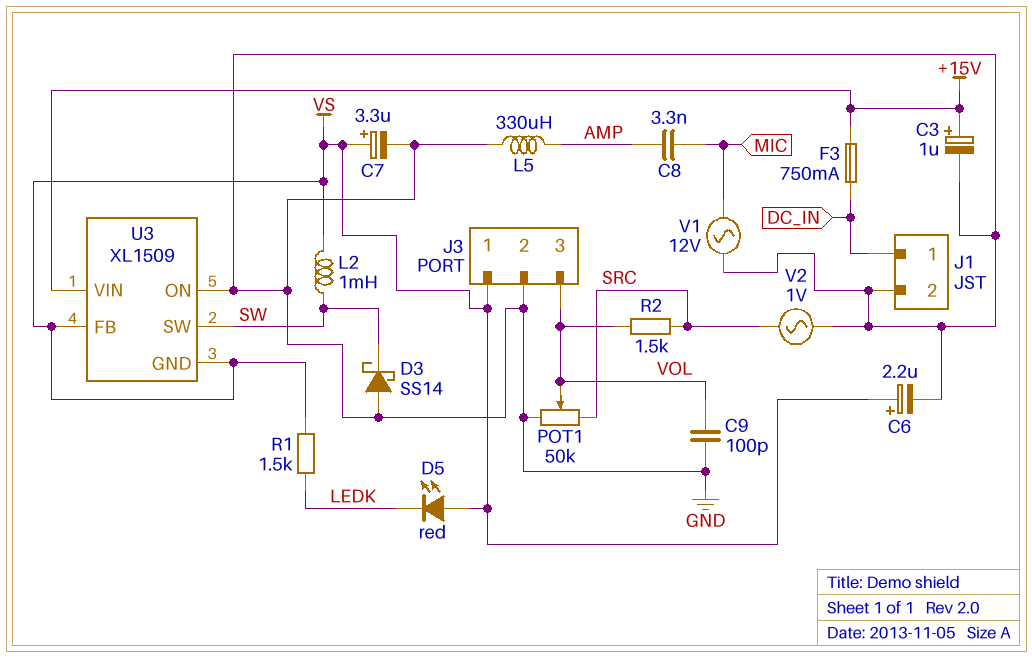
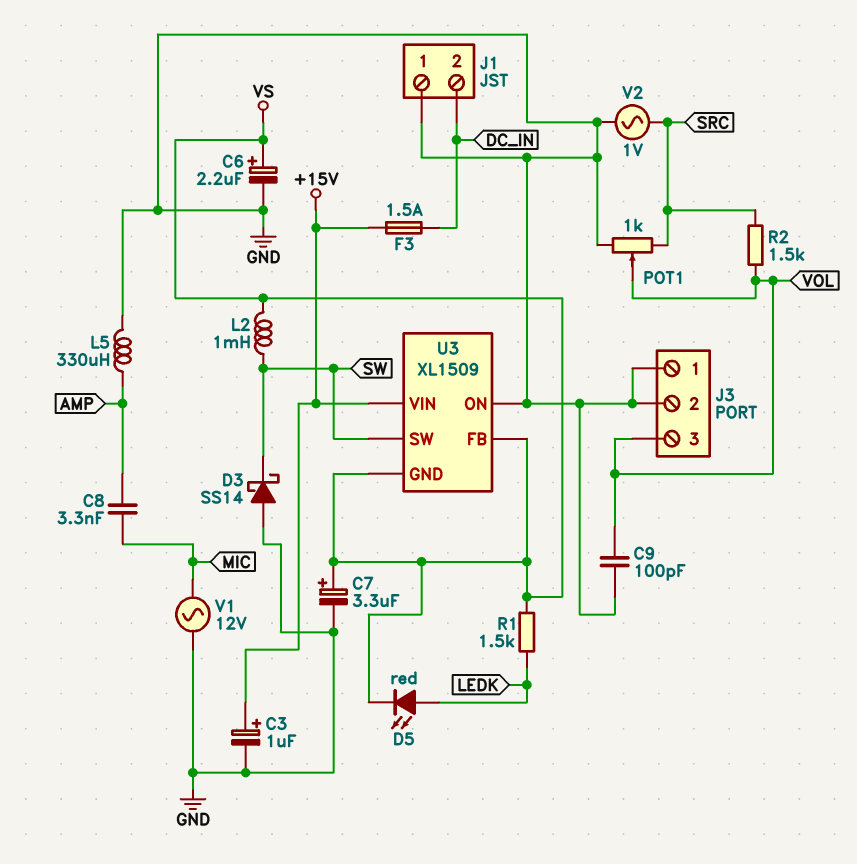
D5: LED red (A VS, K LEDK) -> LED red (A LEDK, K VS)
F3: 750mA (+15V, DC_IN) -> 1.5A (+15V, DC_IN)
J1 pin 1: DC_IN -> GND
J1 pin 2: GND -> DC_IN
J3 pin 1: VS -> GND
POT1: 50k (GND, SRC, wiper VOL) -> 1k (GND, SRC, wiper VOL)

